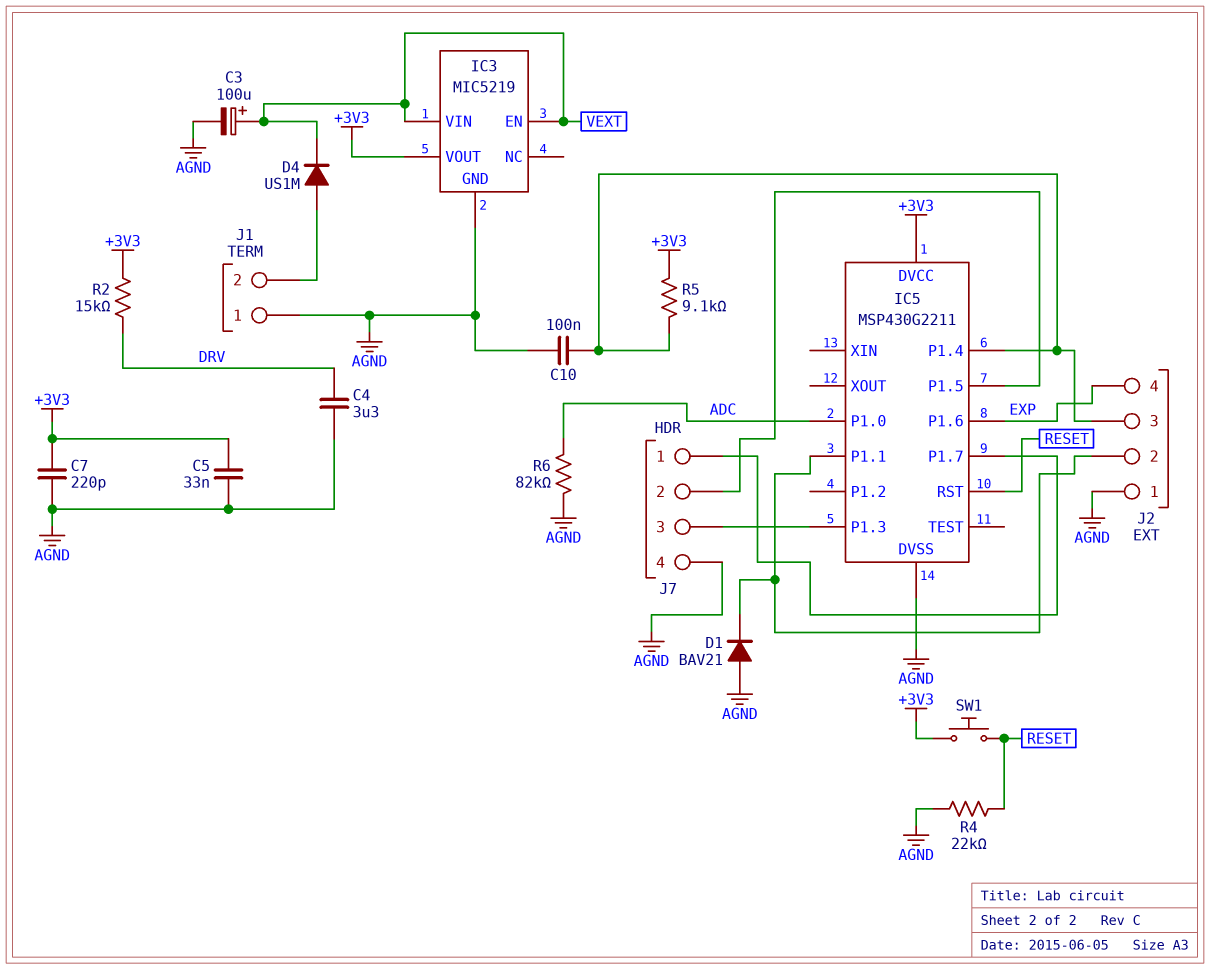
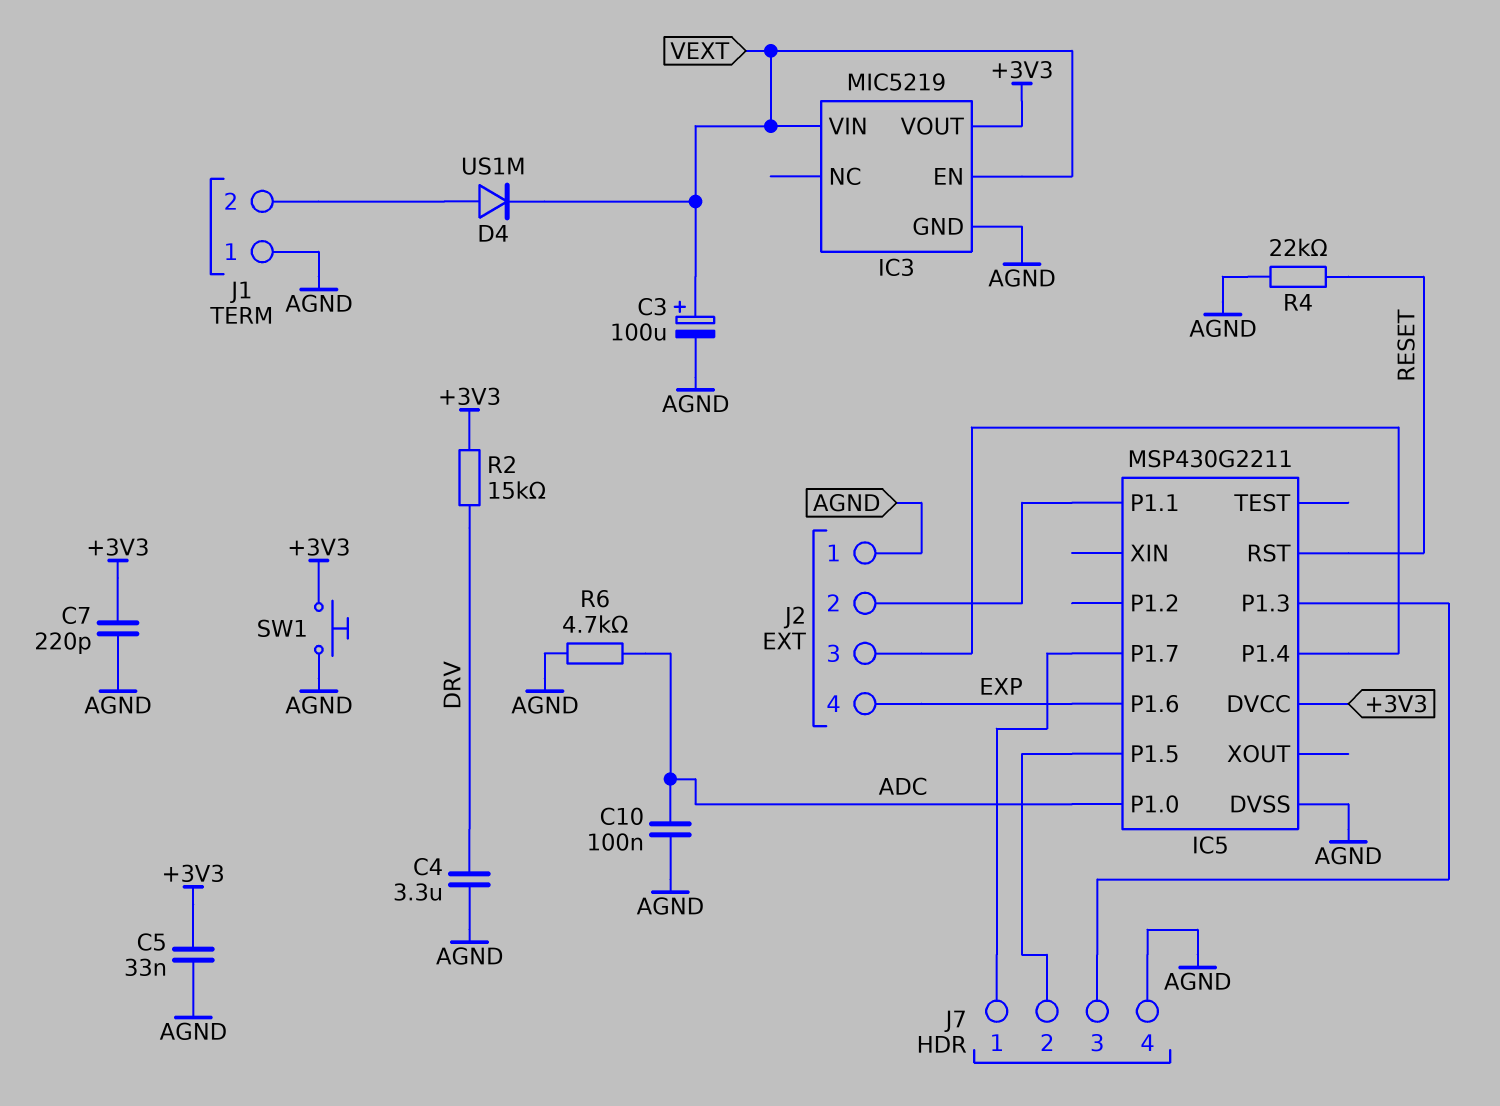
C10: 100nF (AGND, IC5/P1.4) -> 100nF (ADC, AGND)
D1: diode BAV21 (A AGND, K IC5/P1.1) -> none
R5: 9.1k (+3V3, IC5/P1.4) -> none
R6: 82k (ADC, AGND) -> 4.7k (ADC, AGND)
SW1: button (+3V3, RESET) -> button (+3V3, AGND)

